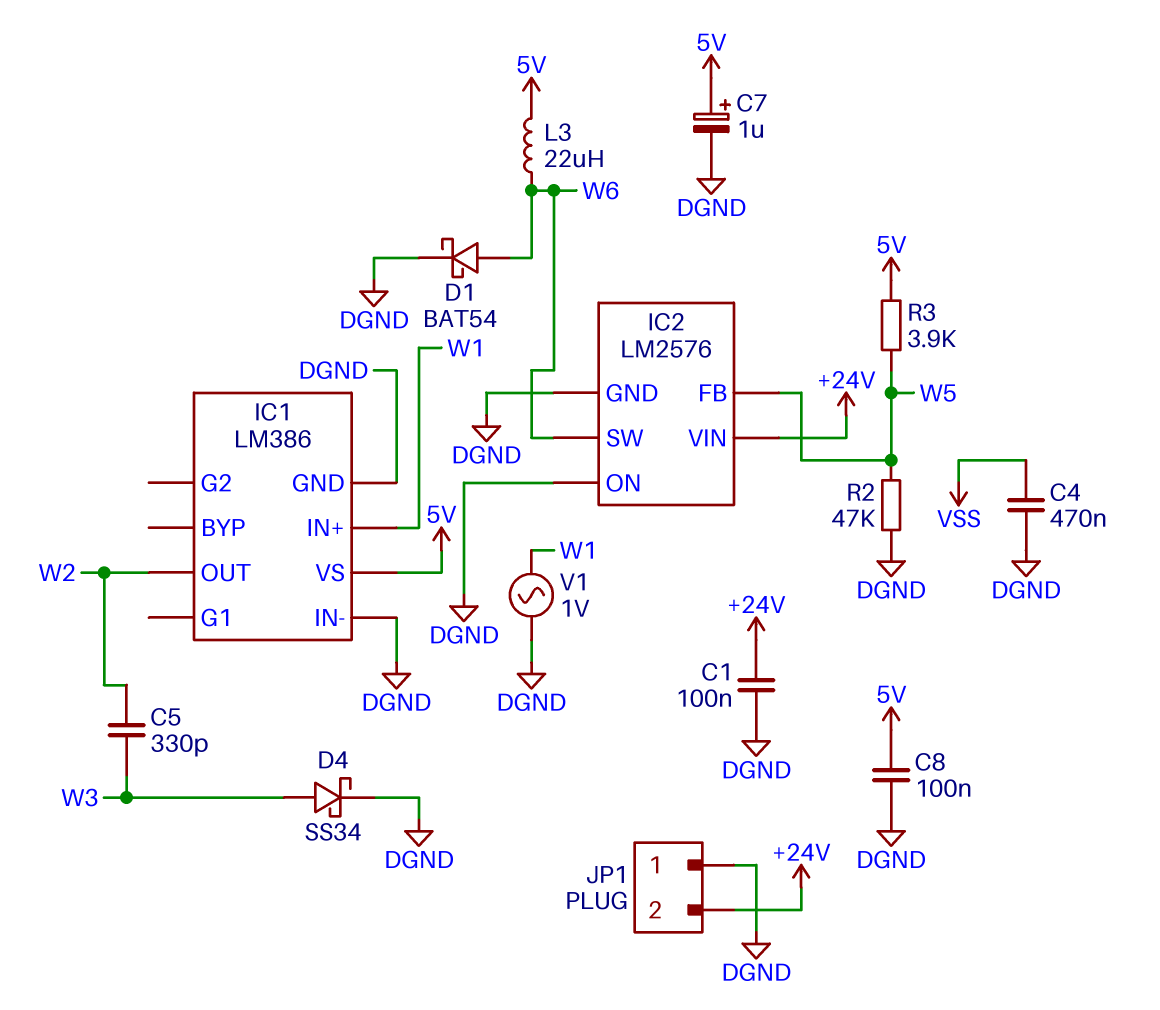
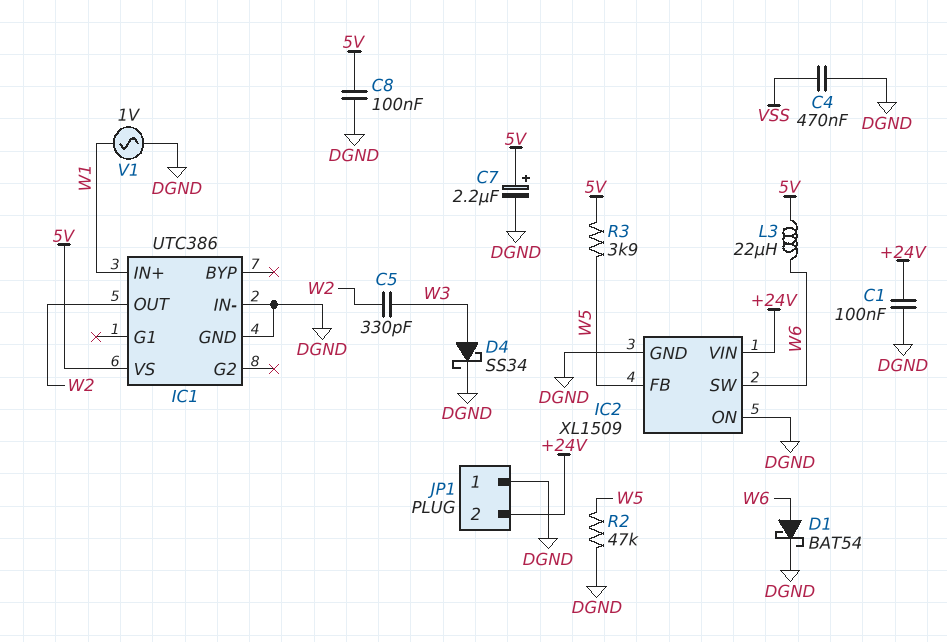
C7: 1uF (plus 5V, minus DGND) -> 2.2uF (plus 5V, minus DGND)
IC1: LM386 -> UTC386
IC2: LM2576 -> XL1509

